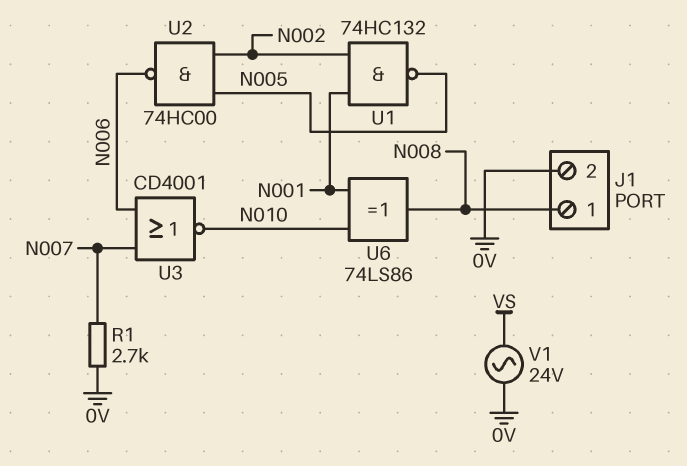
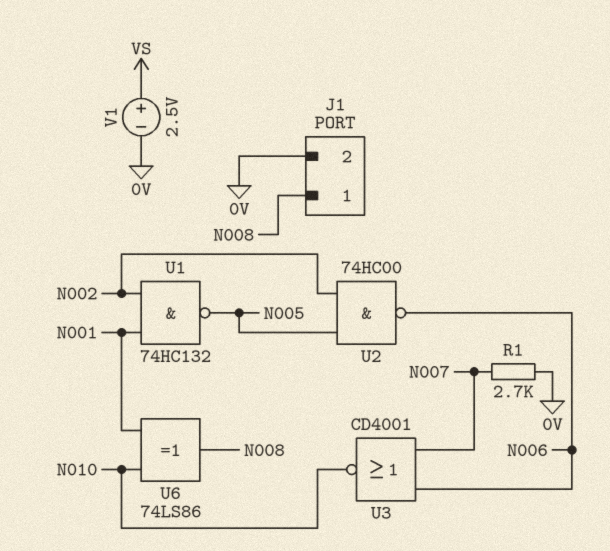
V1: AC 24V (0V, VS) -> 2.5V (plus VS, minus 0V)

